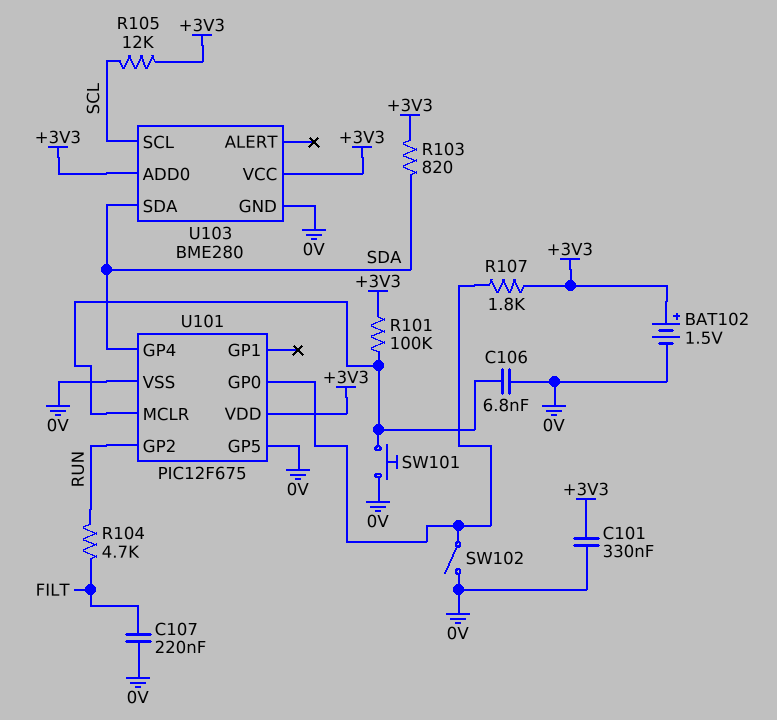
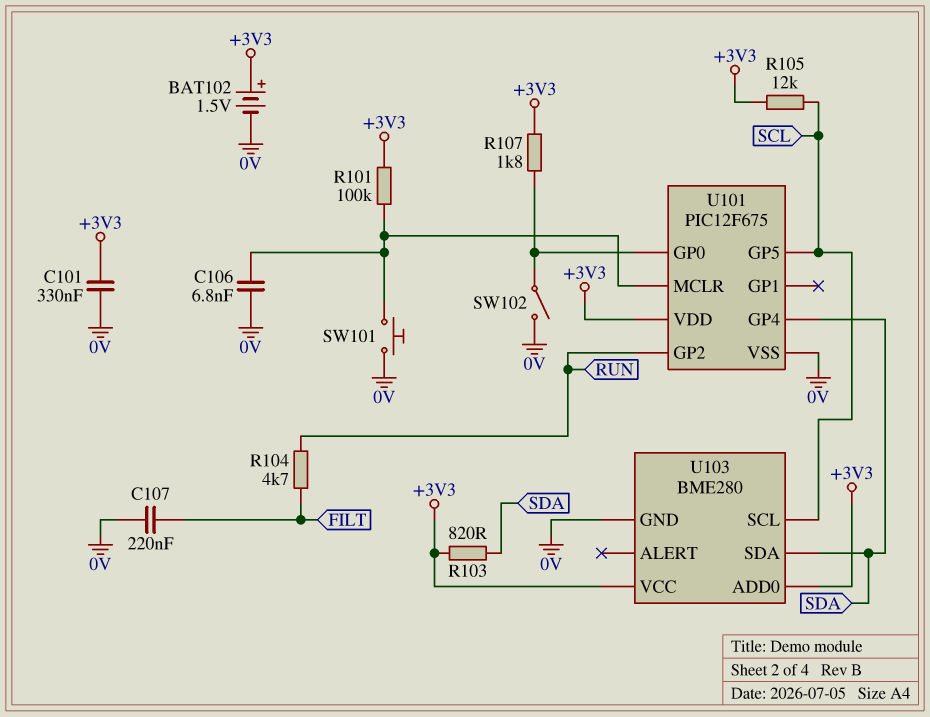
U101 pin GP5: 0V -> SCL

